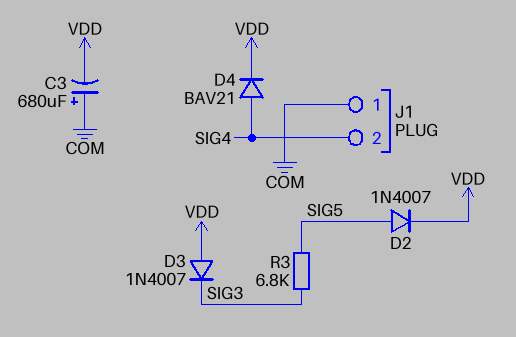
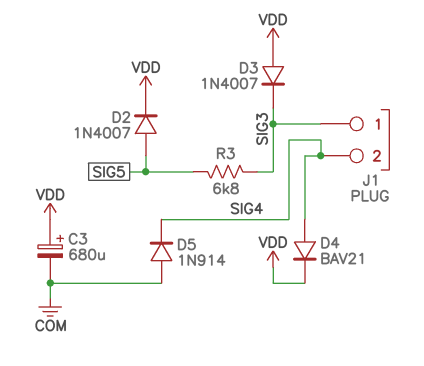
C3: 680uF (plus COM, minus VDD) -> 680uF (plus VDD, minus COM)
D5: none -> diode 1N914 (A COM, K SIG4)
J1 pin 1: COM -> SIG3

